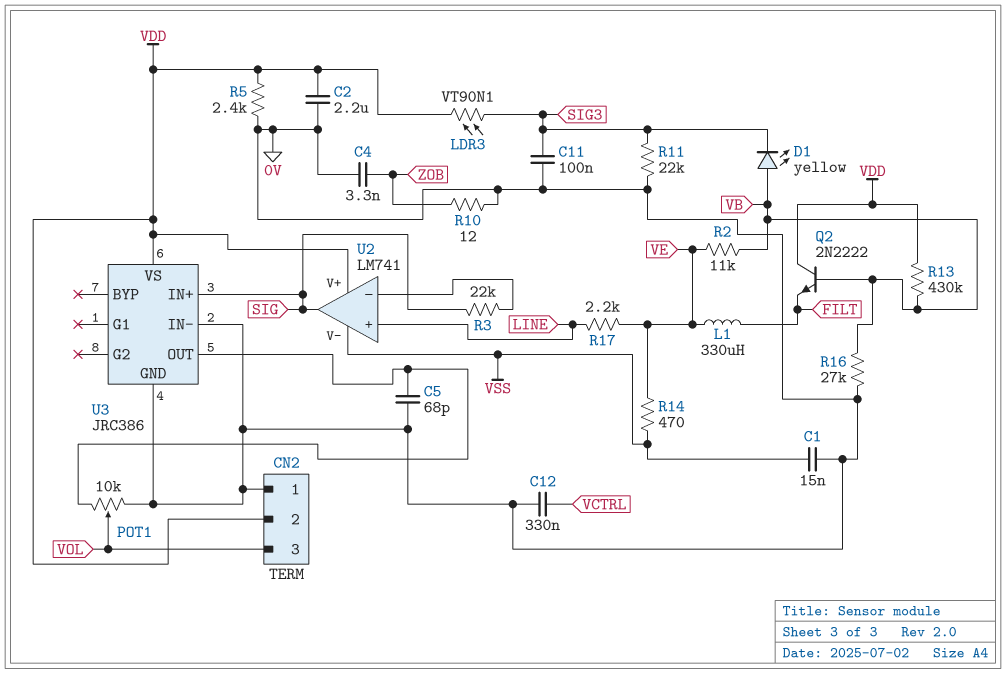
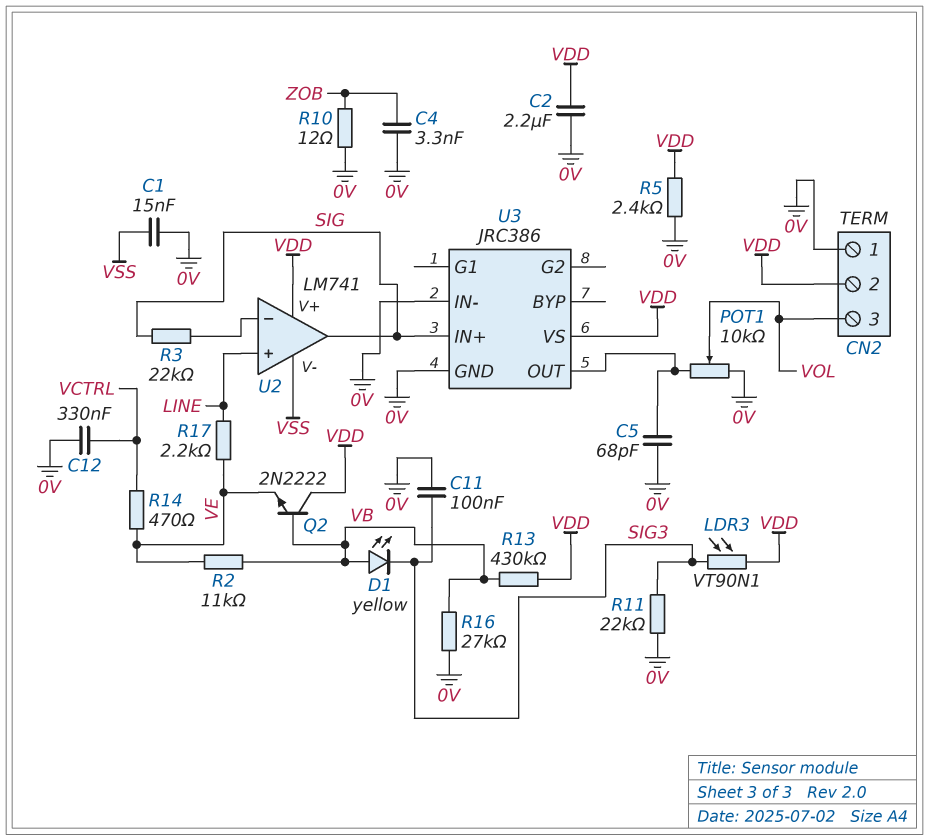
L1: 330uH (FILT, VE) -> none
Q2: NPN 2N2222 (B VB, C VDD, E FILT) -> NPN 2N2222 (B VB, C VDD, E VE)
R14: 470 (VE, VSS) -> 470 (VCTRL, VE)

